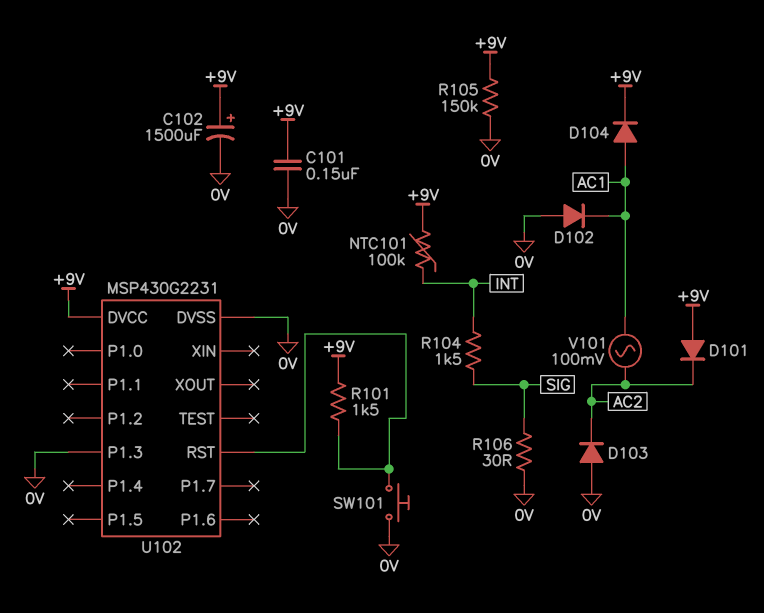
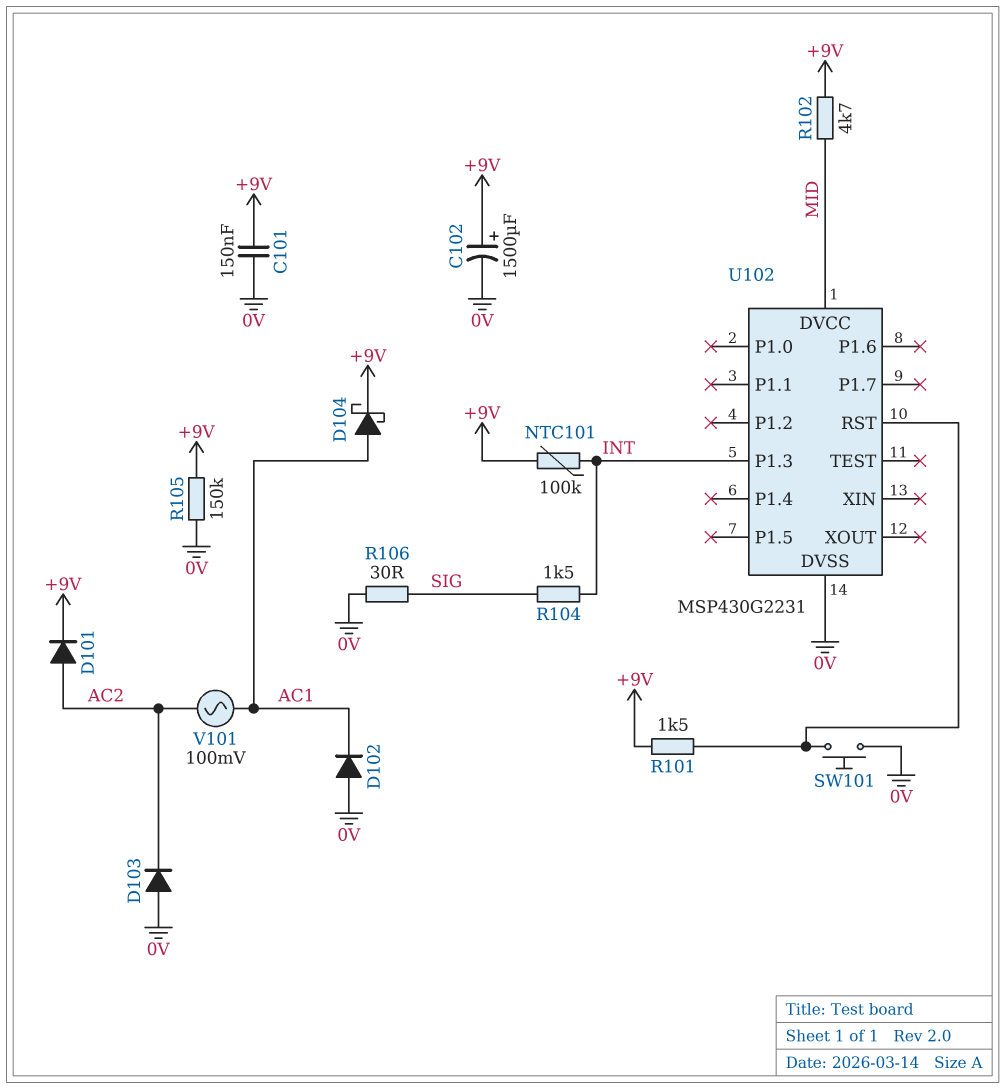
D101: diode (A +9V, K AC2) -> diode (A AC2, K +9V)
D104: diode (A AC1, K +9V) -> schottky (A AC1, K +9V)
R102: none -> 4.7k (+9V, MID)
U102 pin DVCC: +9V -> MID
U102 pin P1.3: 0V -> INT

